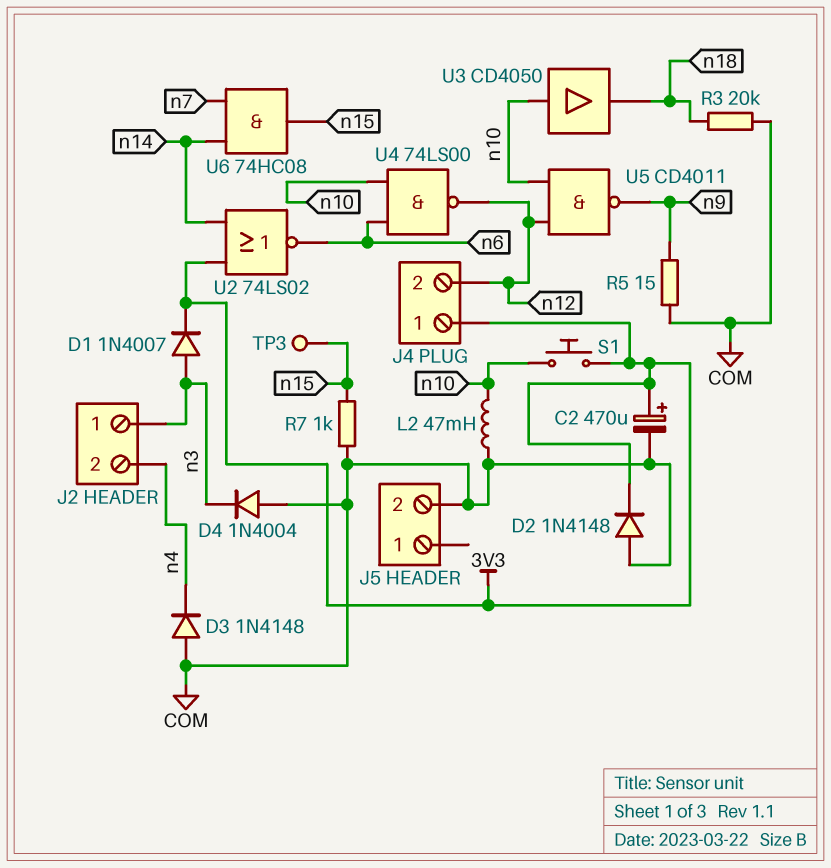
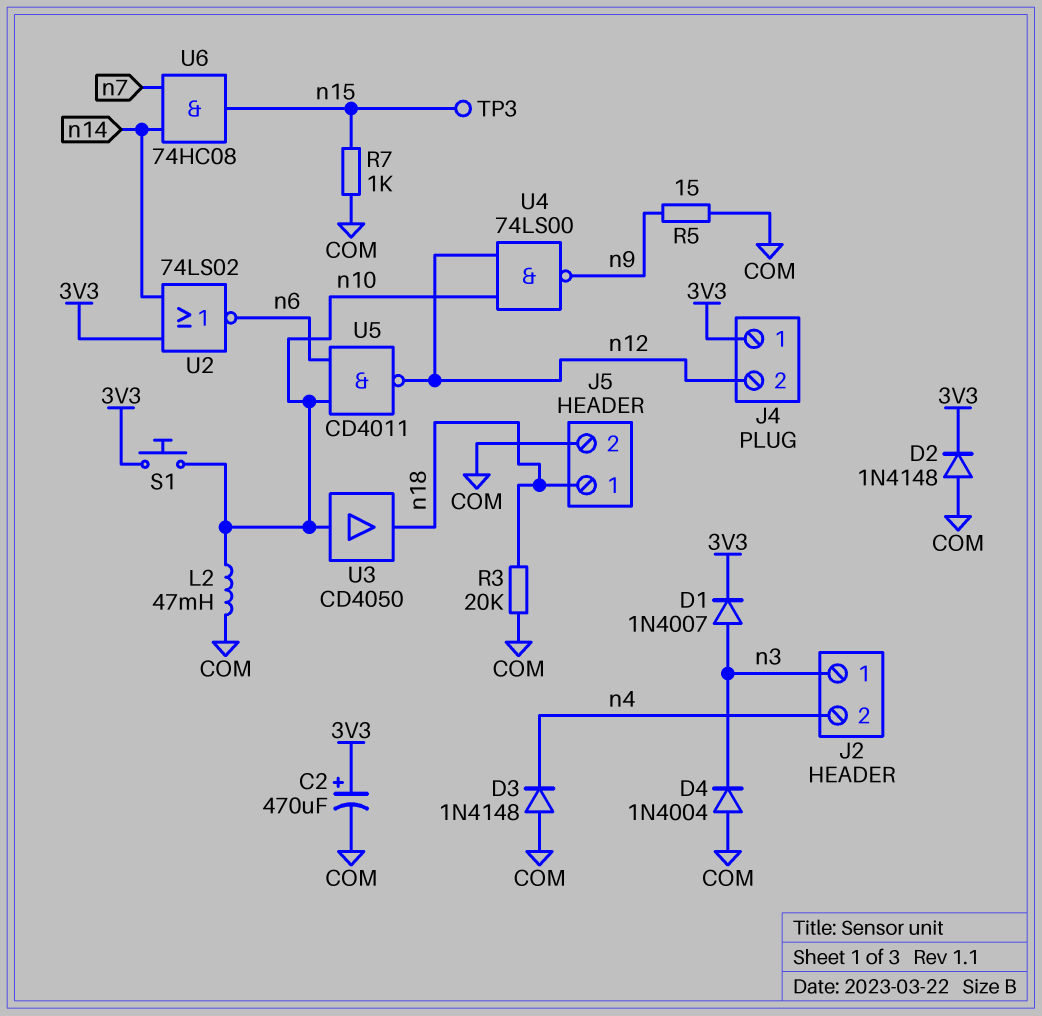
J5 pin 1: none -> n18
U4: NAND 74LS00 (in n6, in n10, out n12) -> NAND 74LS00 (in n10, in n12, out n9)
U5: NAND CD4011 (in n10, in n12, out n9) -> NAND CD4011 (in n6, in n10, out n12)

